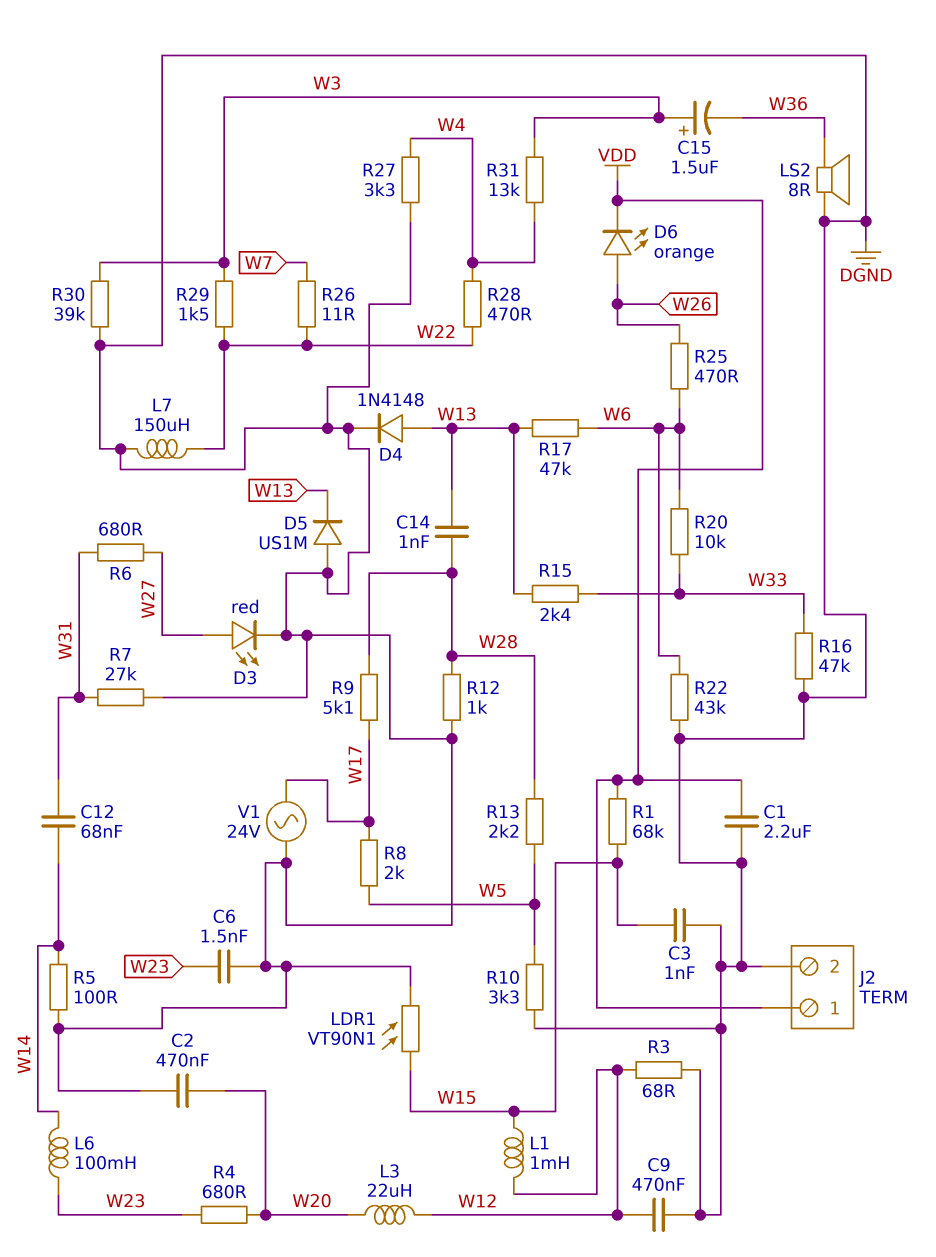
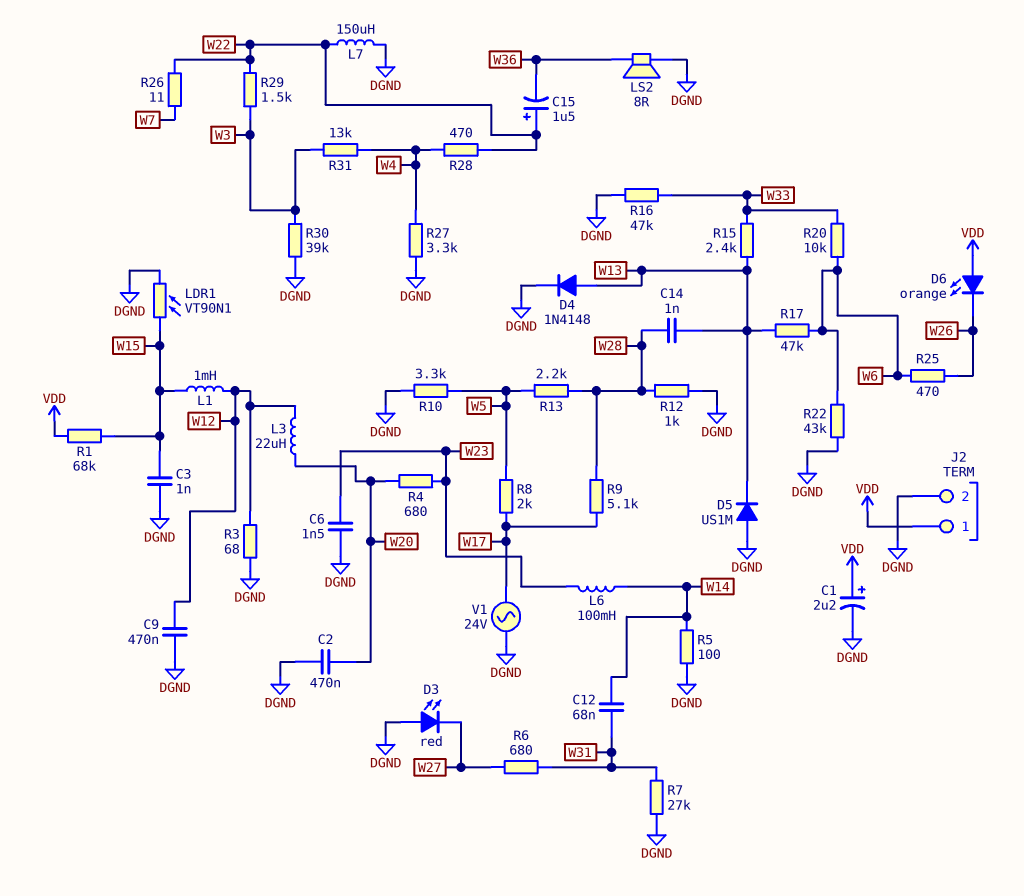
C1: 2.2uF (DGND, VDD) -> 2.2uF (plus VDD, minus DGND)
C15: 1.5uF (plus W3, minus W36) -> 1.5uF (plus W22, minus W36)
D3: LED red (A W27, K DGND) -> LED red (A DGND, K W27)
D6: LED orange (A W26, K VDD) -> LED orange (A VDD, K W26)

